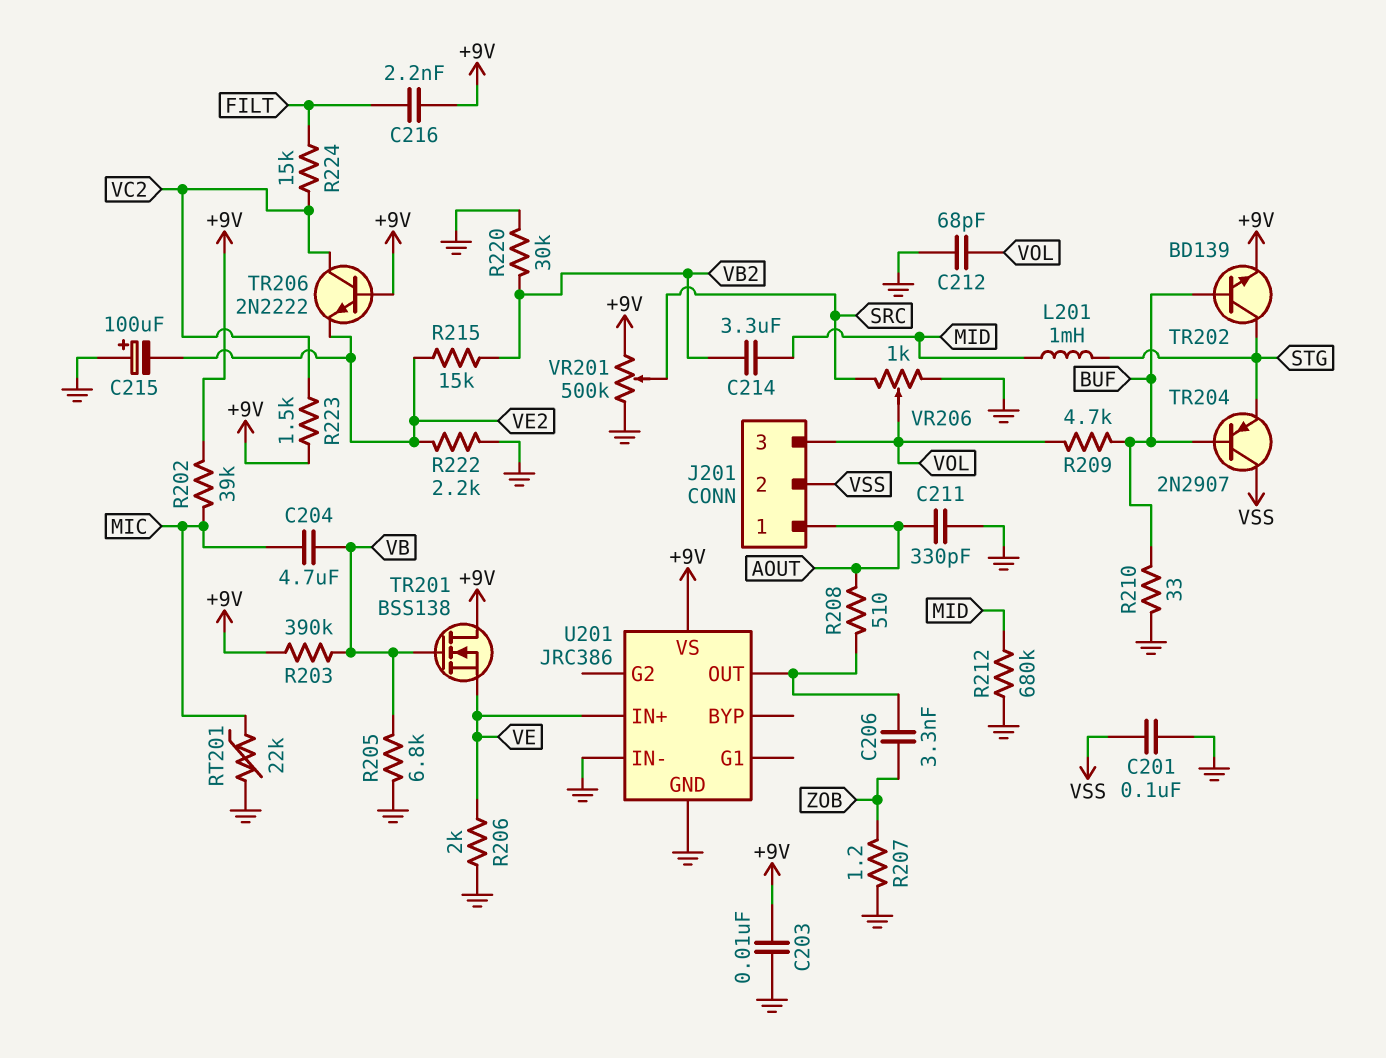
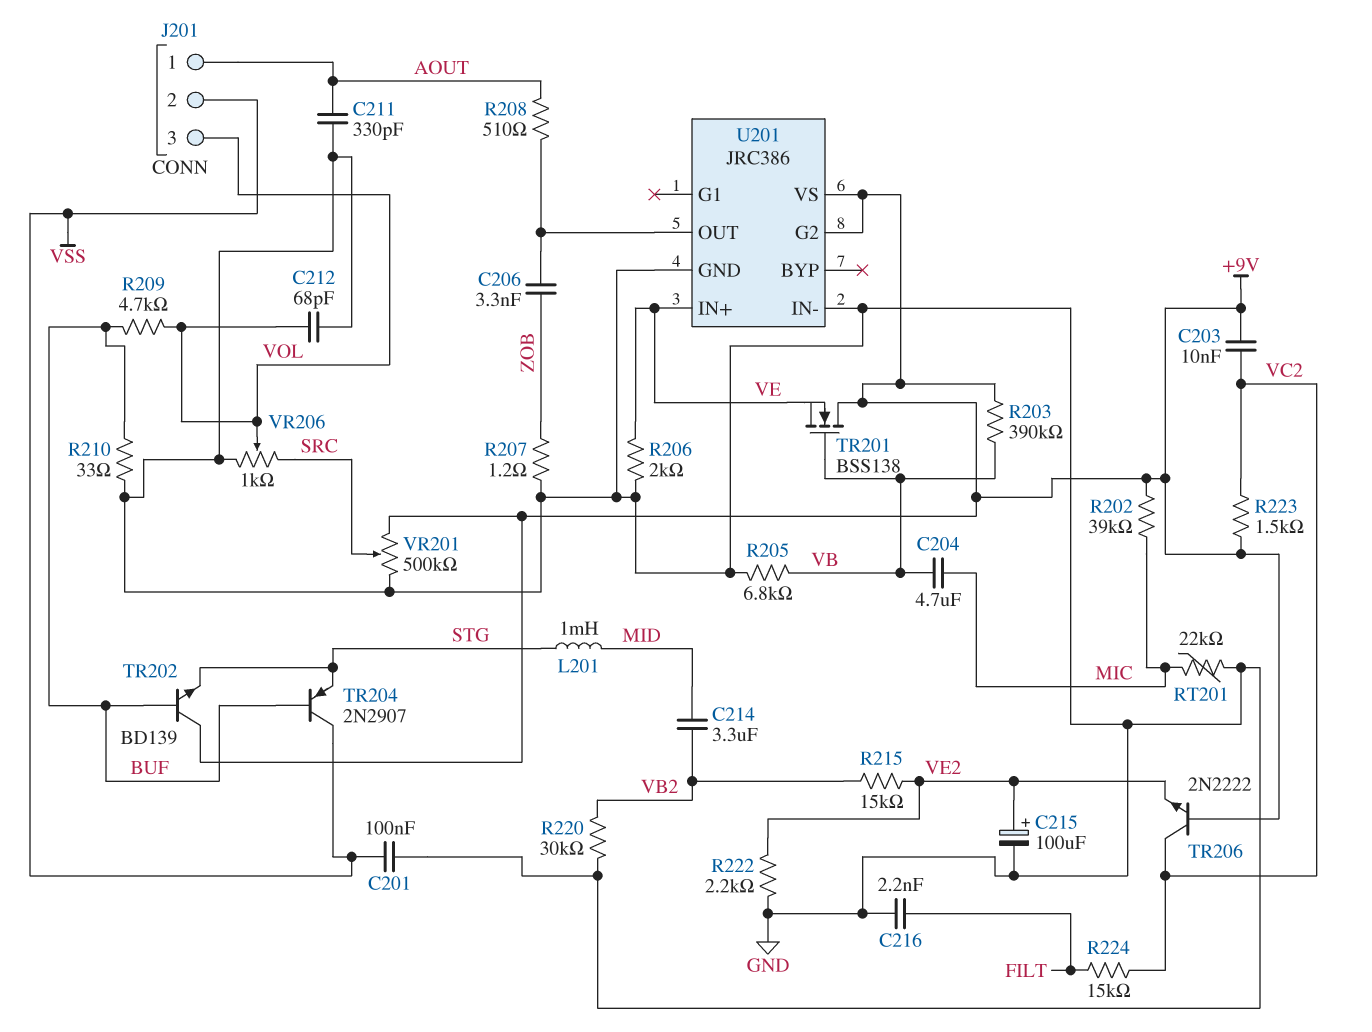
C203: 10nF (+9V, GND) -> 10nF (+9V, VC2)
C215: 100uF (plus GND, minus VE2) -> 100uF (plus VE2, minus GND)
C216: 2.2nF (+9V, FILT) -> 2.2nF (FILT, GND)
R212: 680k (GND, MID) -> none
TR202: NPN BD139 (B BUF, C STG, E +9V) -> NPN BD139 (B BUF, C +9V, E STG)
U201 pin G2: none -> +9V

